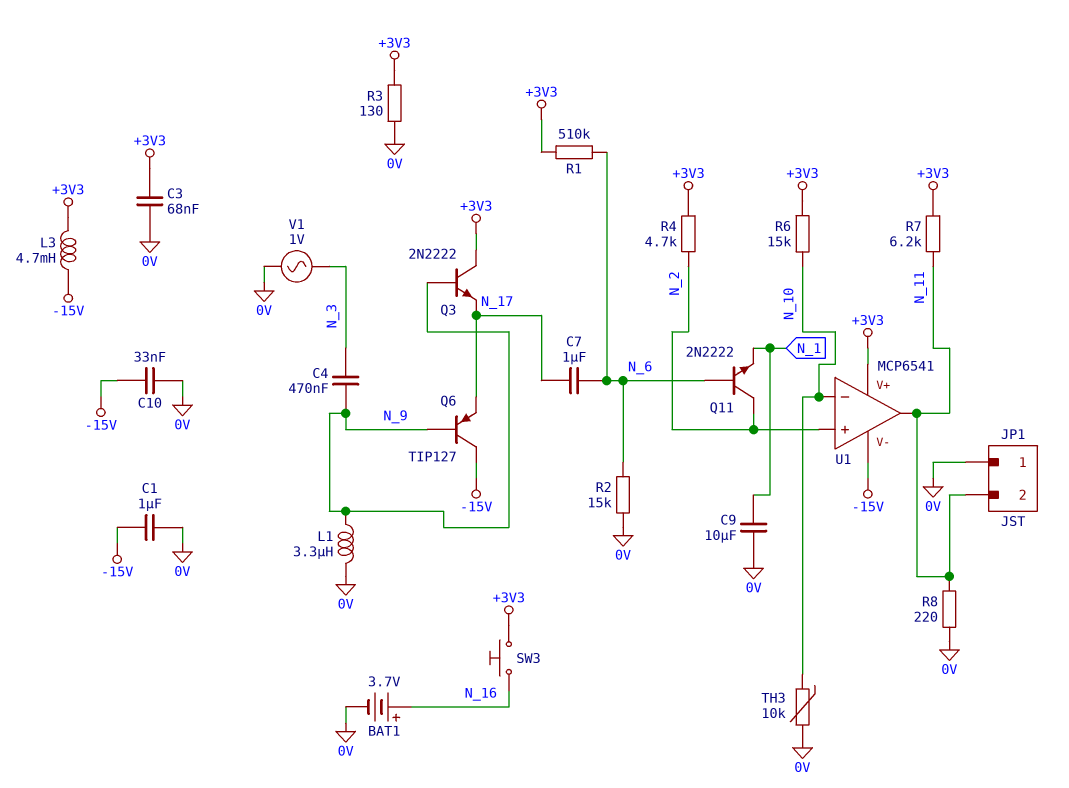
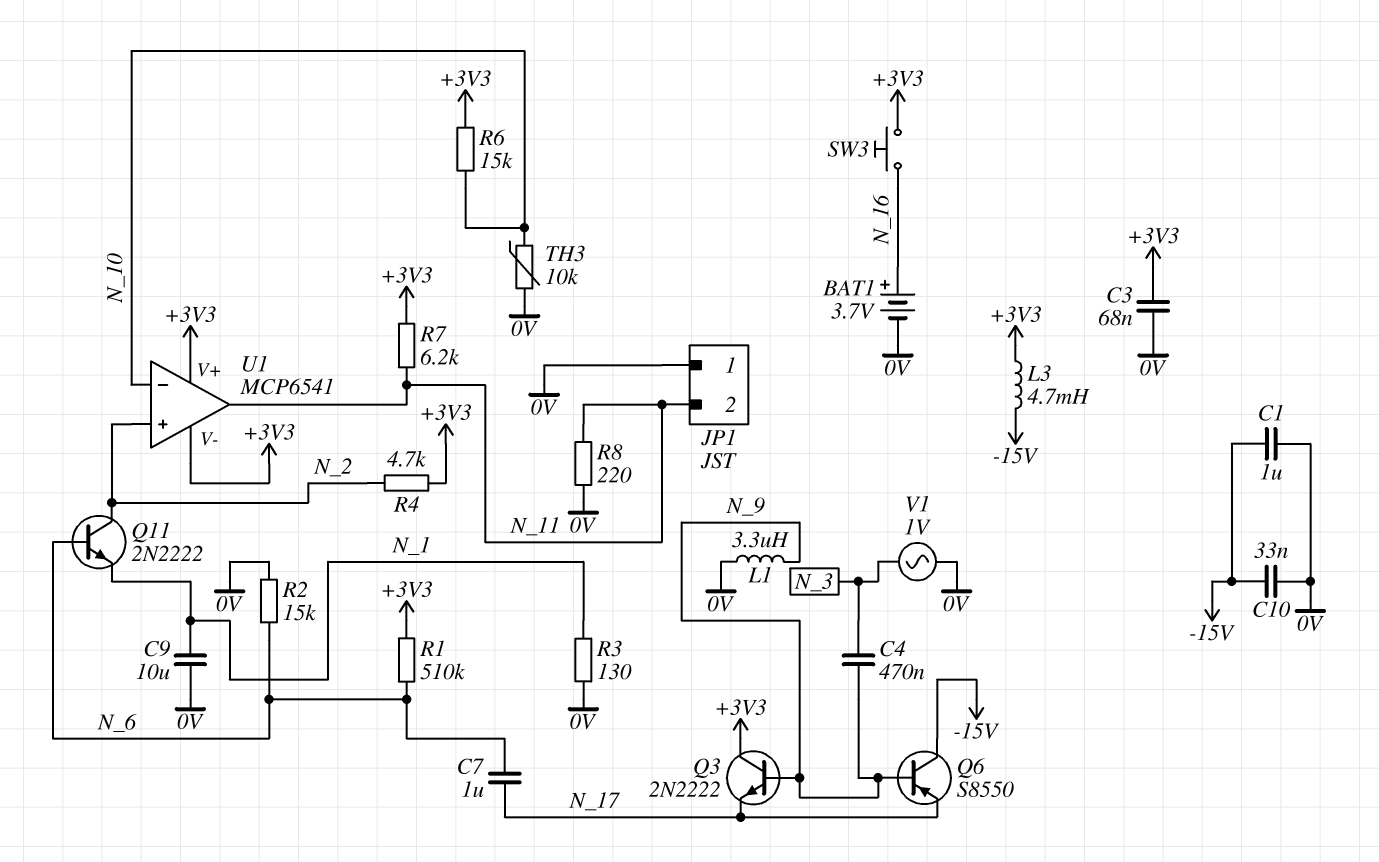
Q6: PNP TIP127 (B N_9, C -15V, E N_17) -> PNP S8550 (B N_9, C -15V, E N_17)
R3: 130 (+3V3, 0V) -> 130 (0V, N_1)
U1 pin V-: -15V -> +3V3

